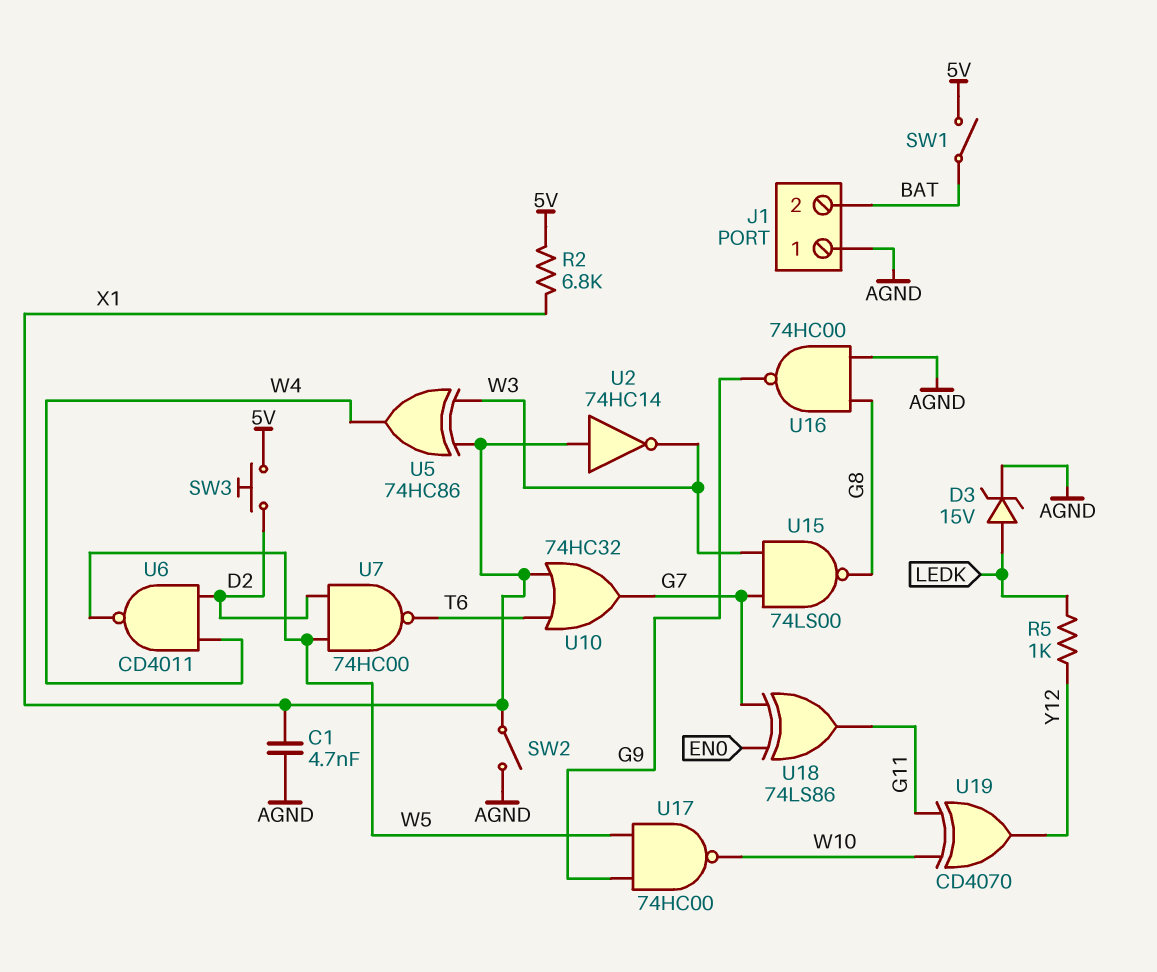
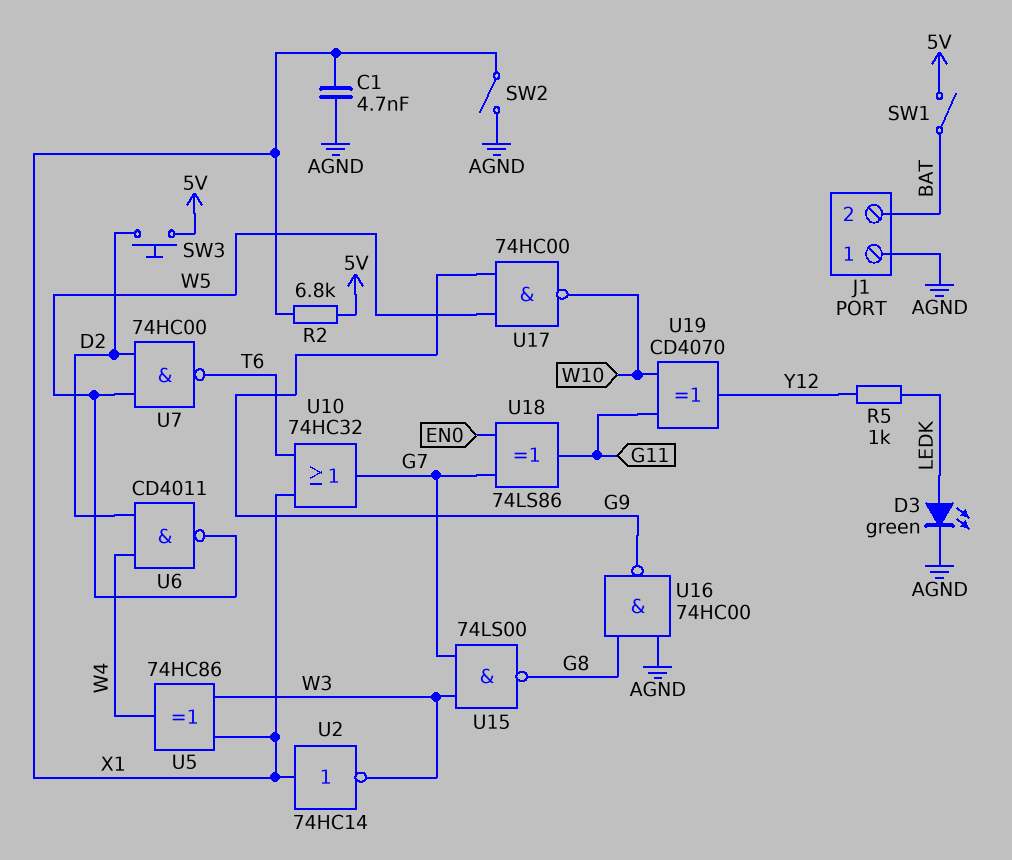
D3: zener 15V (A LEDK, K AGND) -> LED green (A LEDK, K AGND)

